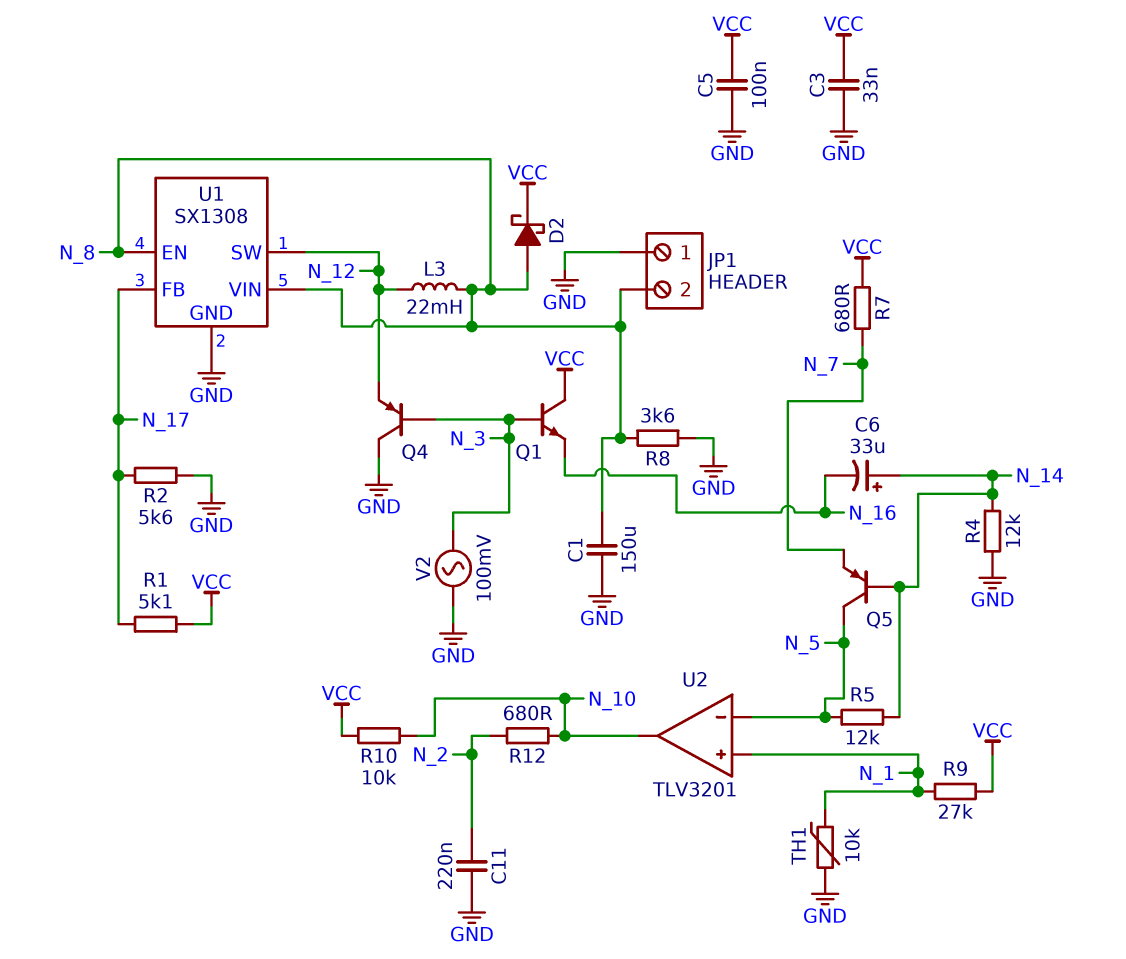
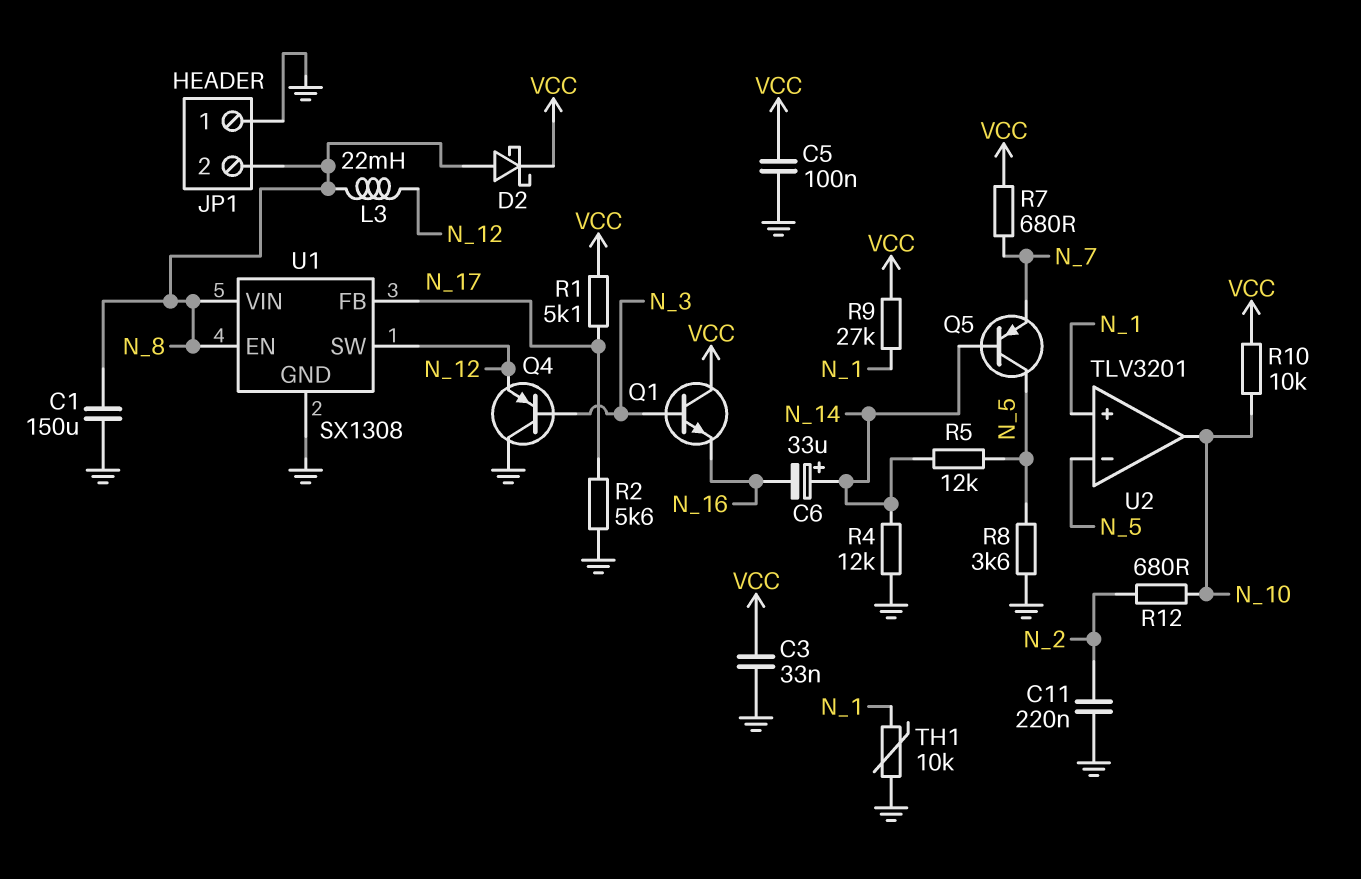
R8: 3.6k (GND, N_8) -> 3.6k (GND, N_5)
V2: AC 100mV (GND, N_3) -> none

